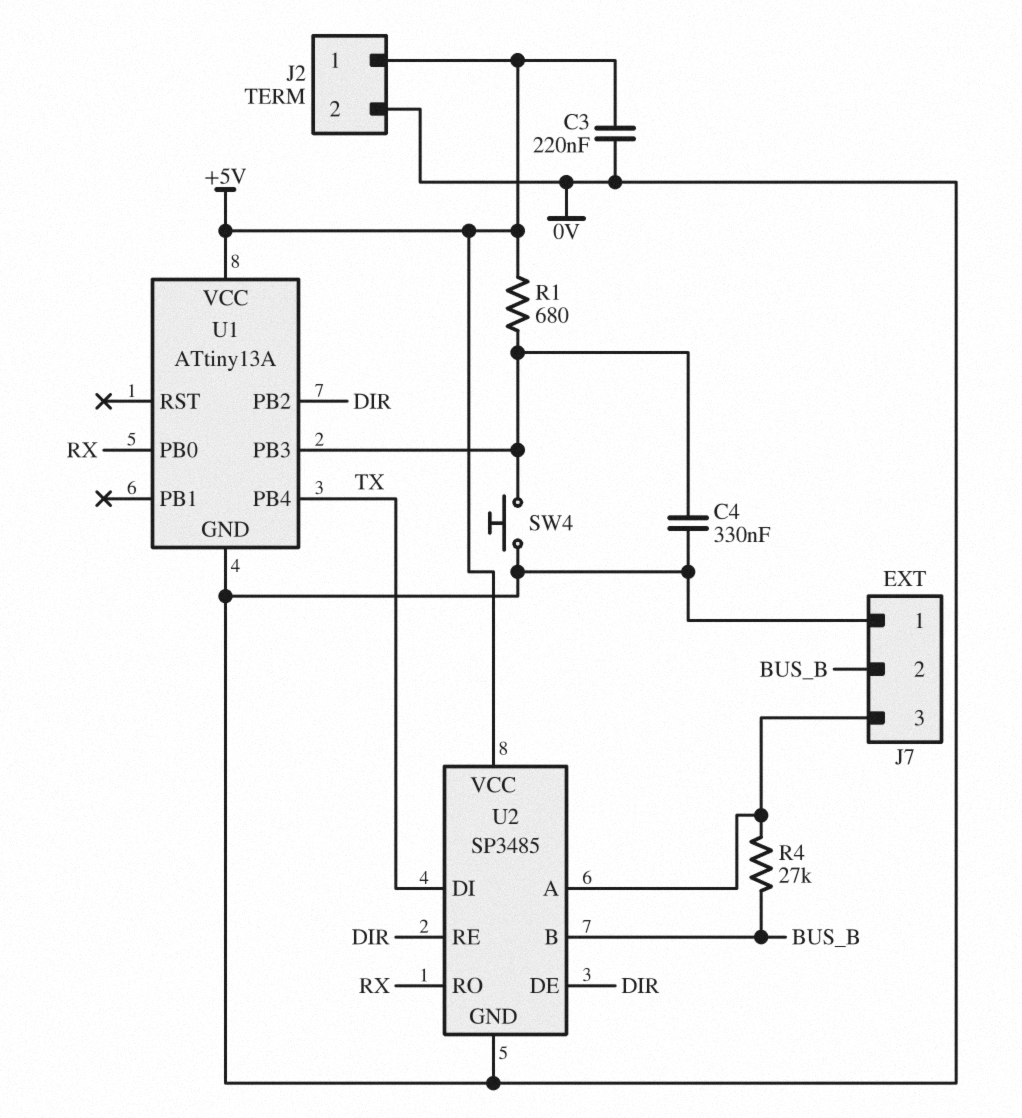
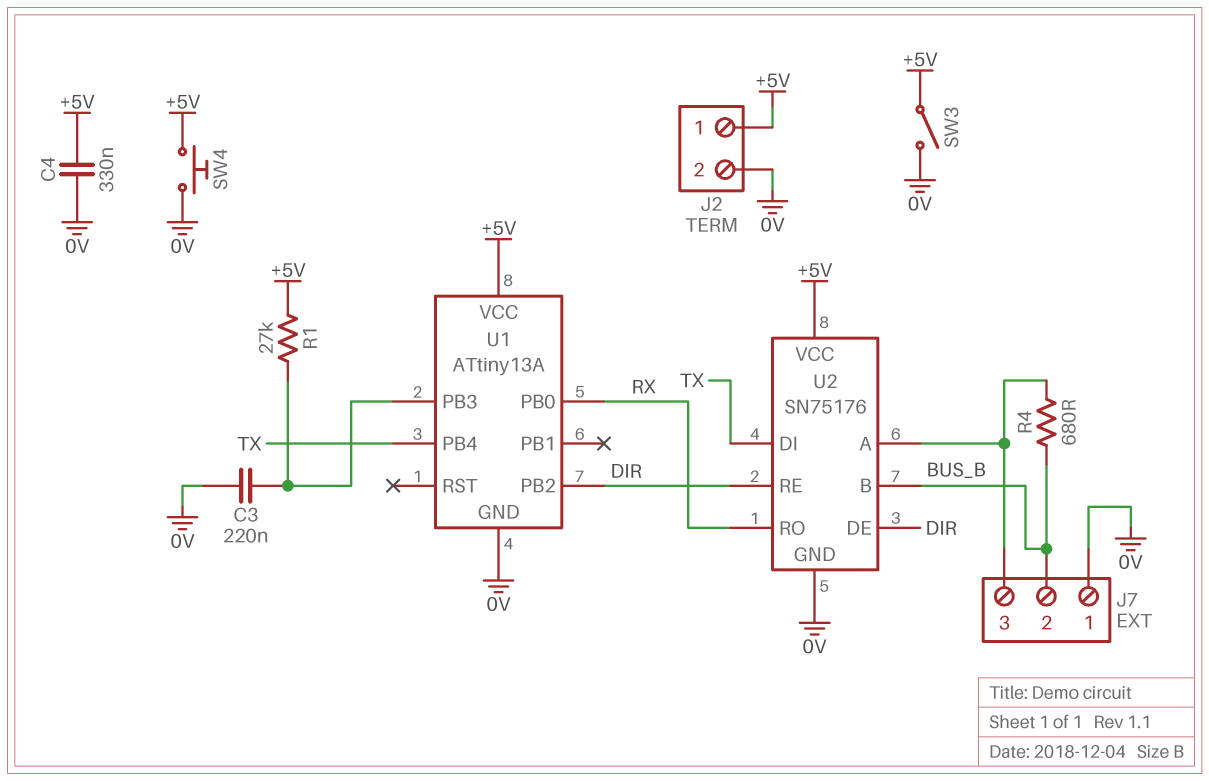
C3: 220nF (+5V, 0V) -> 220nF (0V, U1/PB3)
C4: 330nF (0V, U1/PB3) -> 330nF (+5V, 0V)
R1: 680 (+5V, U1/PB3) -> 27k (+5V, U1/PB3)
R4: 27k (BUS_B, J7/3) -> 680 (BUS_B, J7/3)
SW3: none -> switch (+5V, 0V)
SW4: button (0V, U1/PB3) -> button (+5V, 0V)
U2: SP3485 -> SN75176

